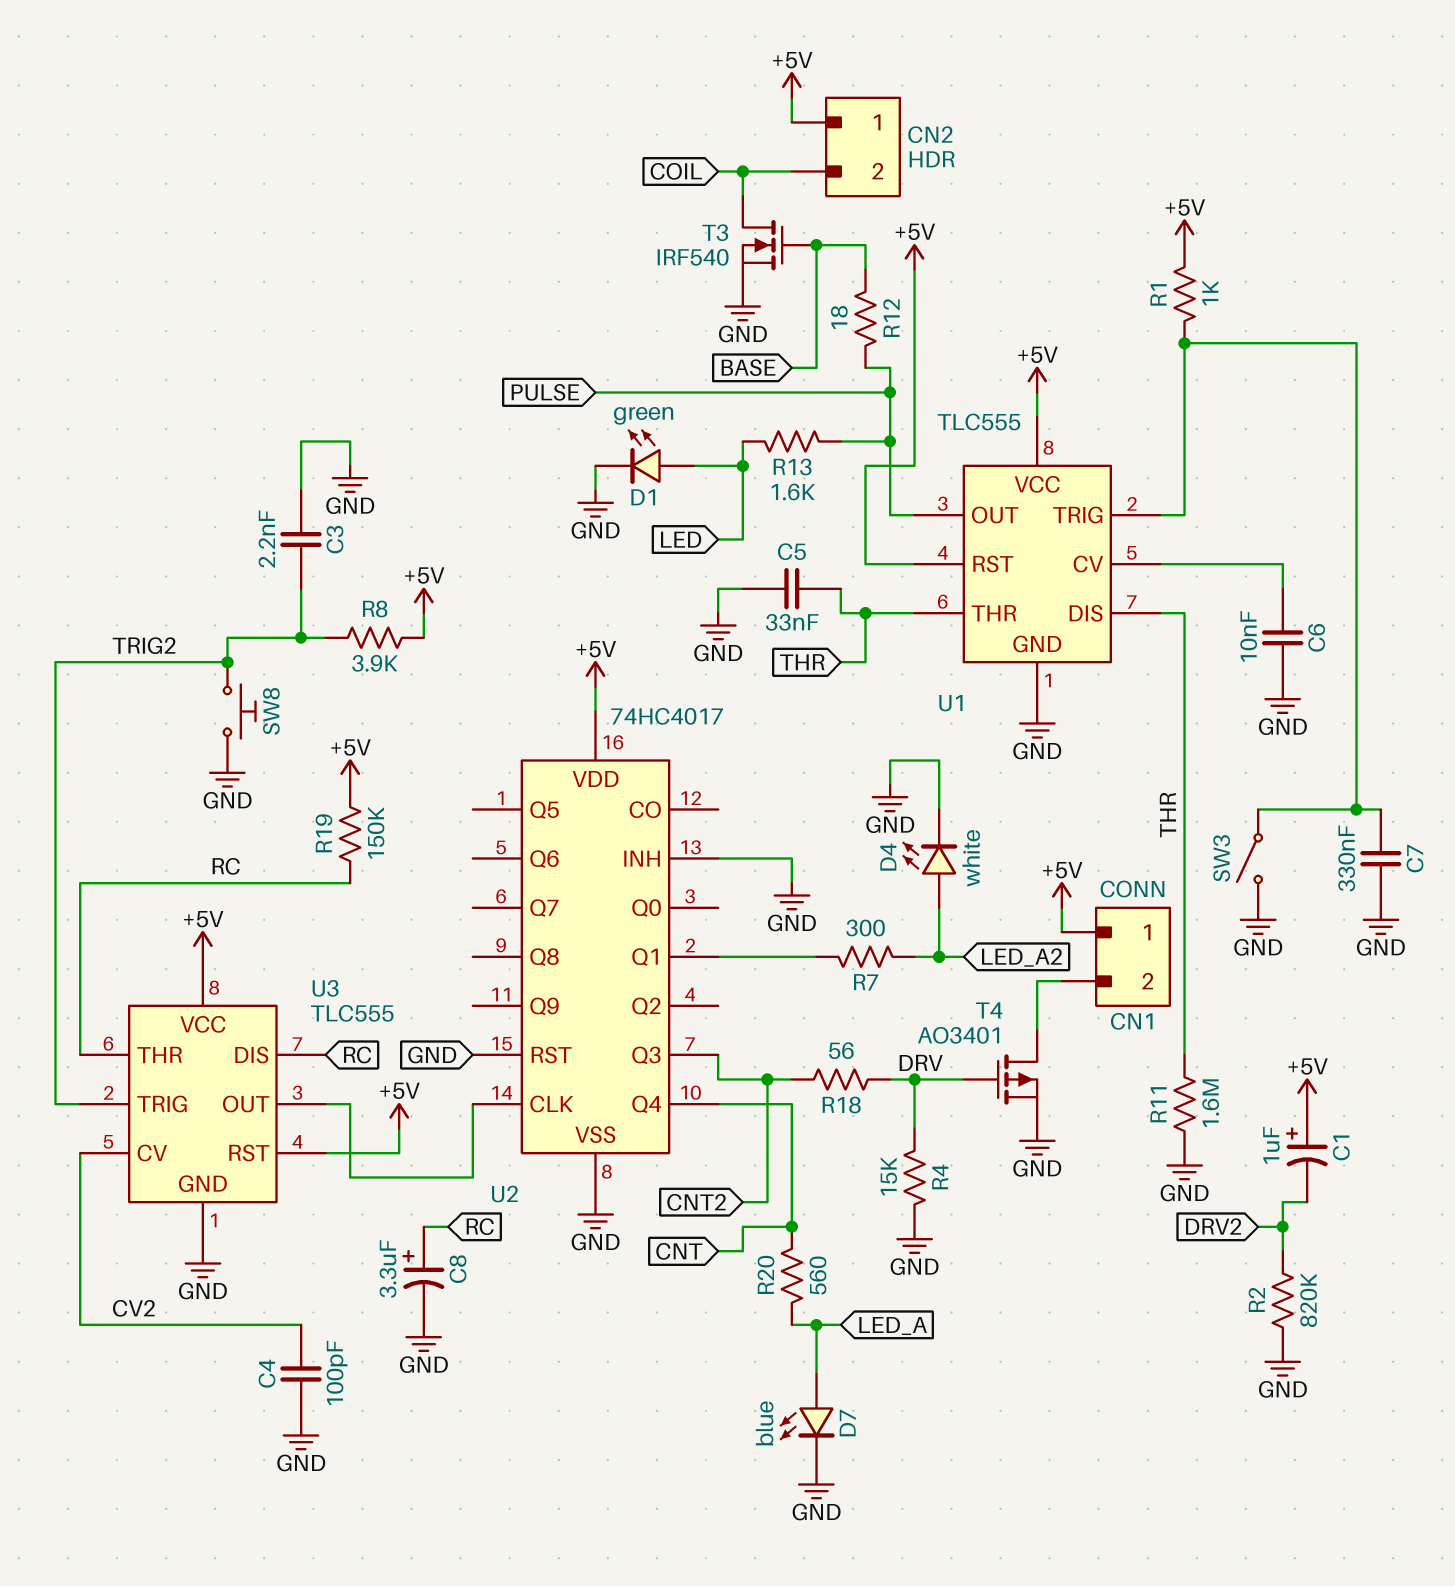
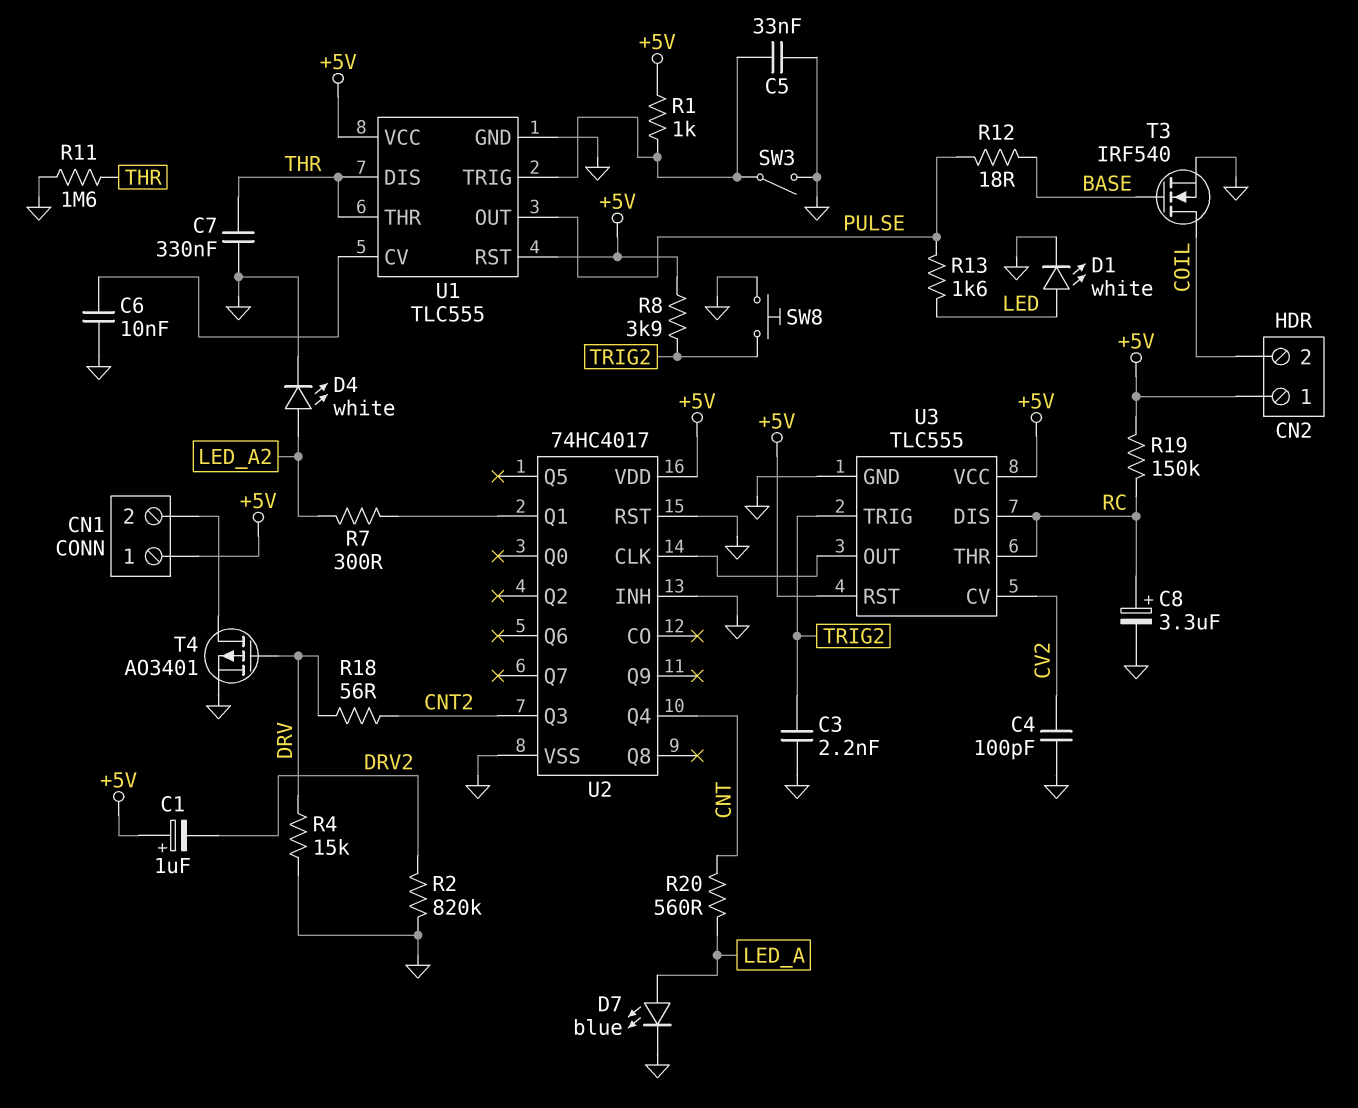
C5: 33nF (GND, THR) -> 33nF (GND, U1/TRIG)
C7: 330nF (GND, U1/TRIG) -> 330nF (GND, THR)
D1: LED green (A LED, K GND) -> LED white (A LED, K GND)

